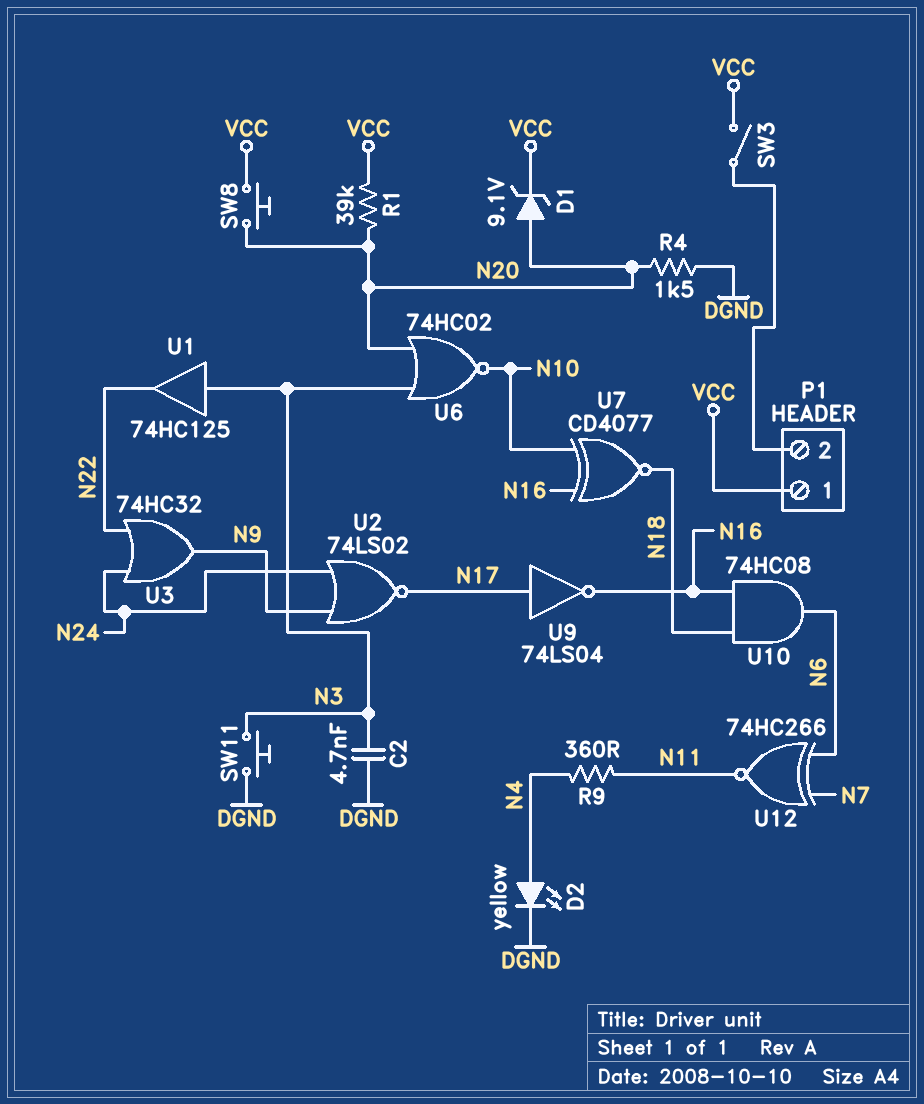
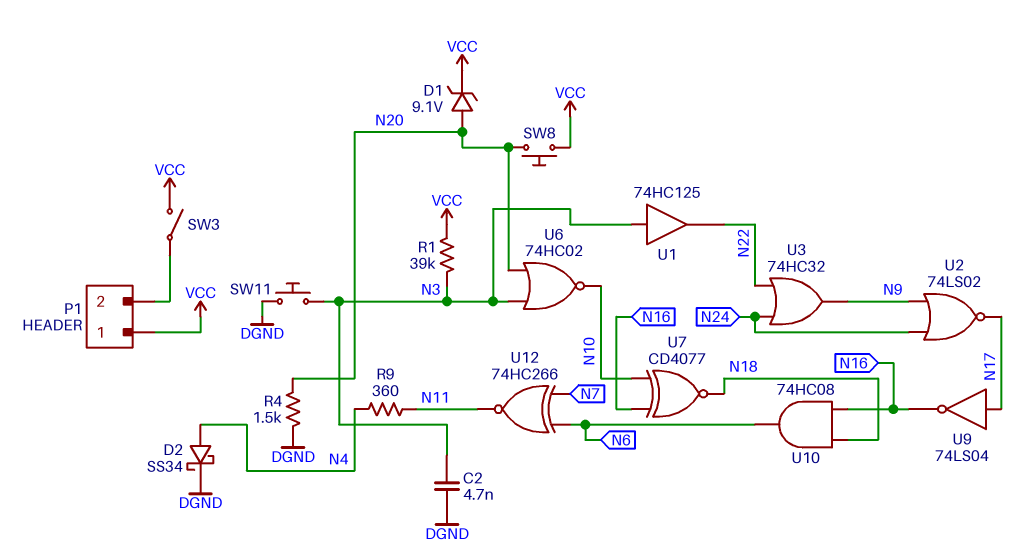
D2: LED yellow (A N4, K DGND) -> schottky SS34 (A N4, K DGND)
R1: 39k (N20, VCC) -> 39k (N3, VCC)

